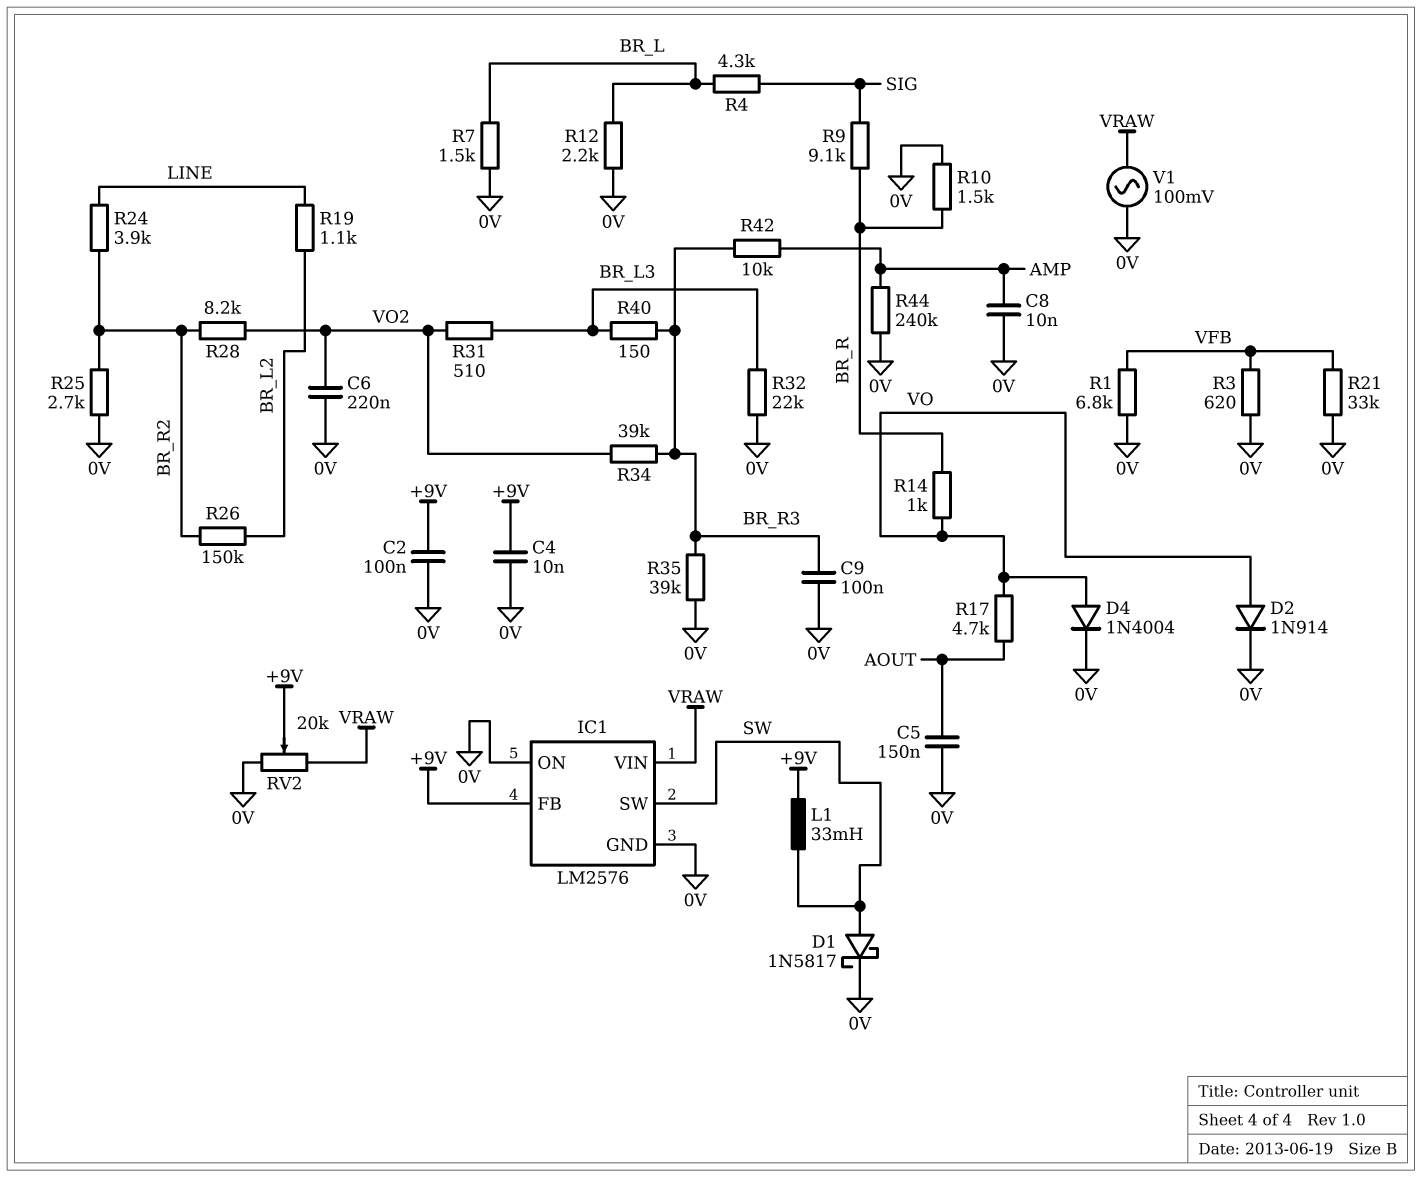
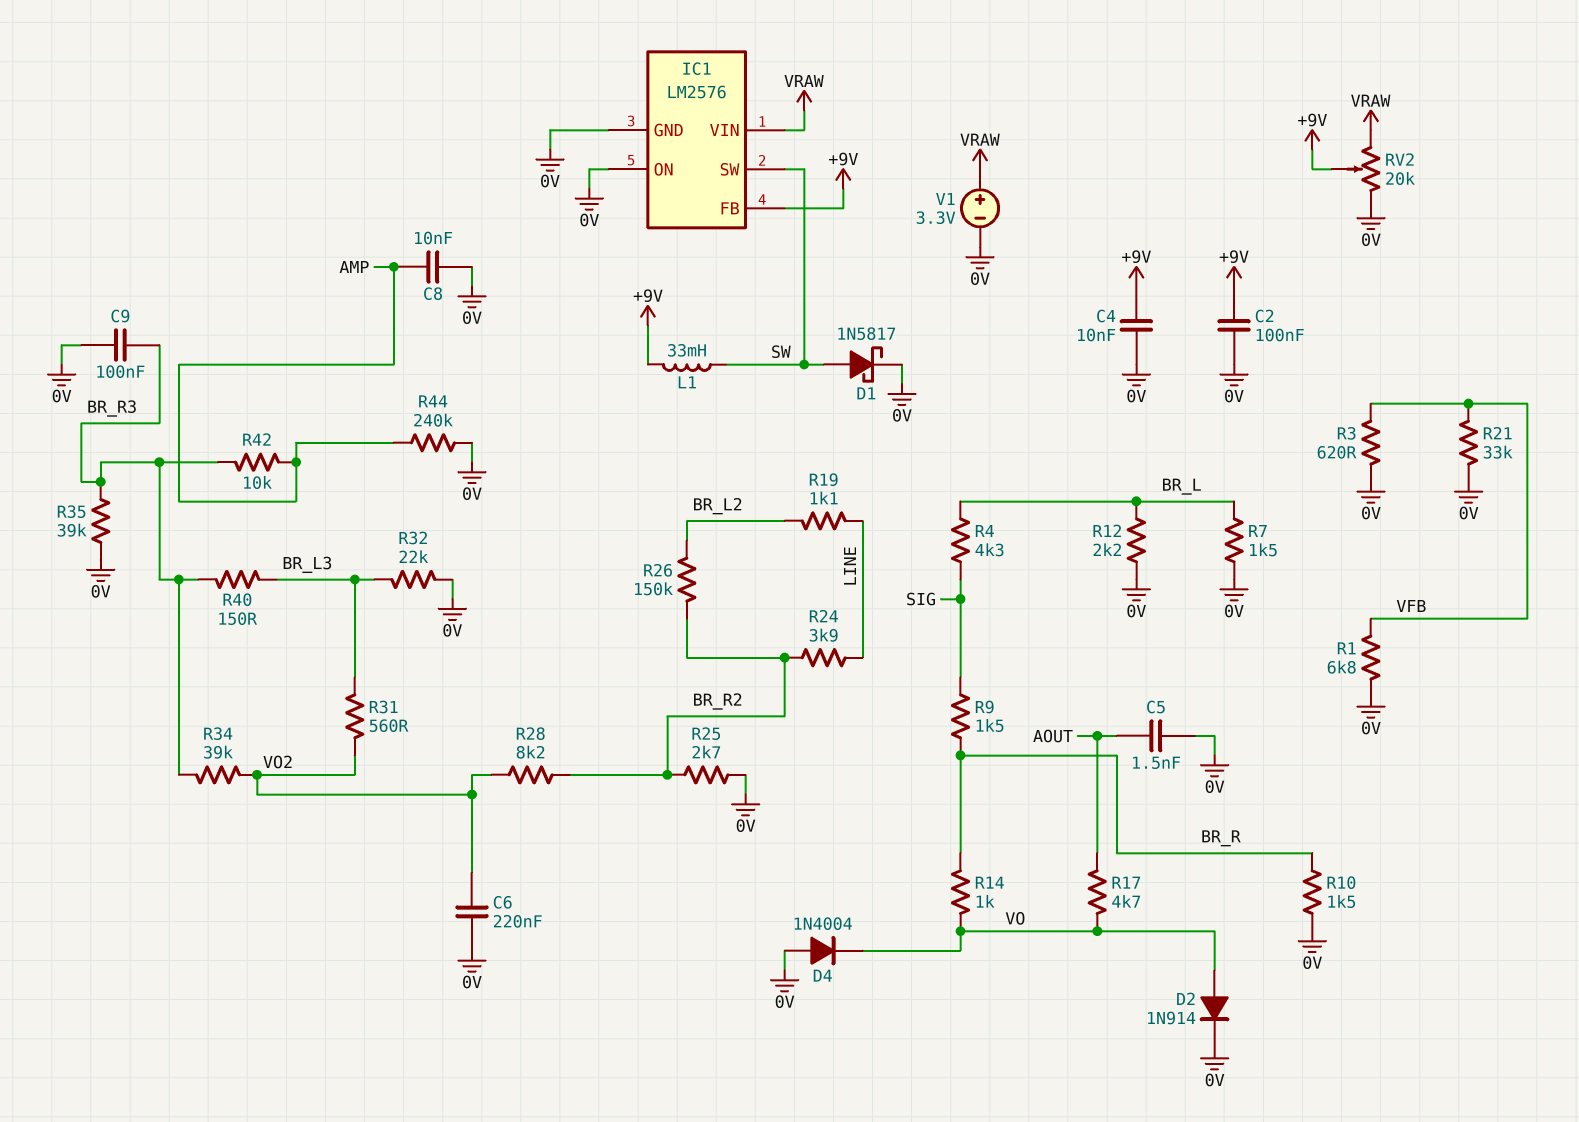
C5: 150nF (0V, AOUT) -> 1.5nF (0V, AOUT)
D4: diode 1N4004 (A VO, K 0V) -> diode 1N4004 (A 0V, K VO)
R9: 9.1k (BR_R, SIG) -> 1.5k (BR_R, SIG)
R31: 510 (BR_L3, VO2) -> 560 (BR_L3, VO2)
V1: AC 100mV (0V, VRAW) -> 3.3V (plus VRAW, minus 0V)

